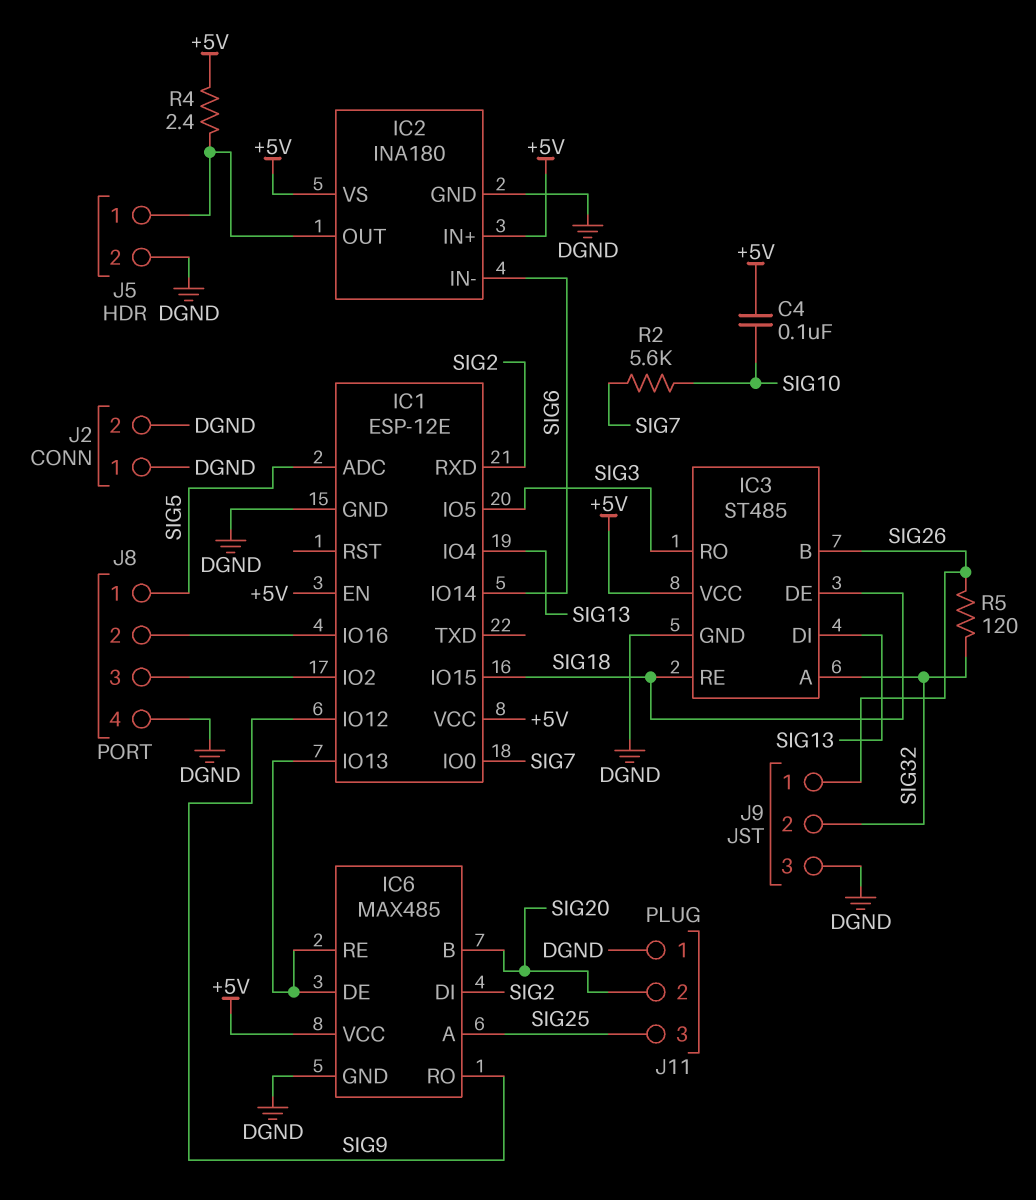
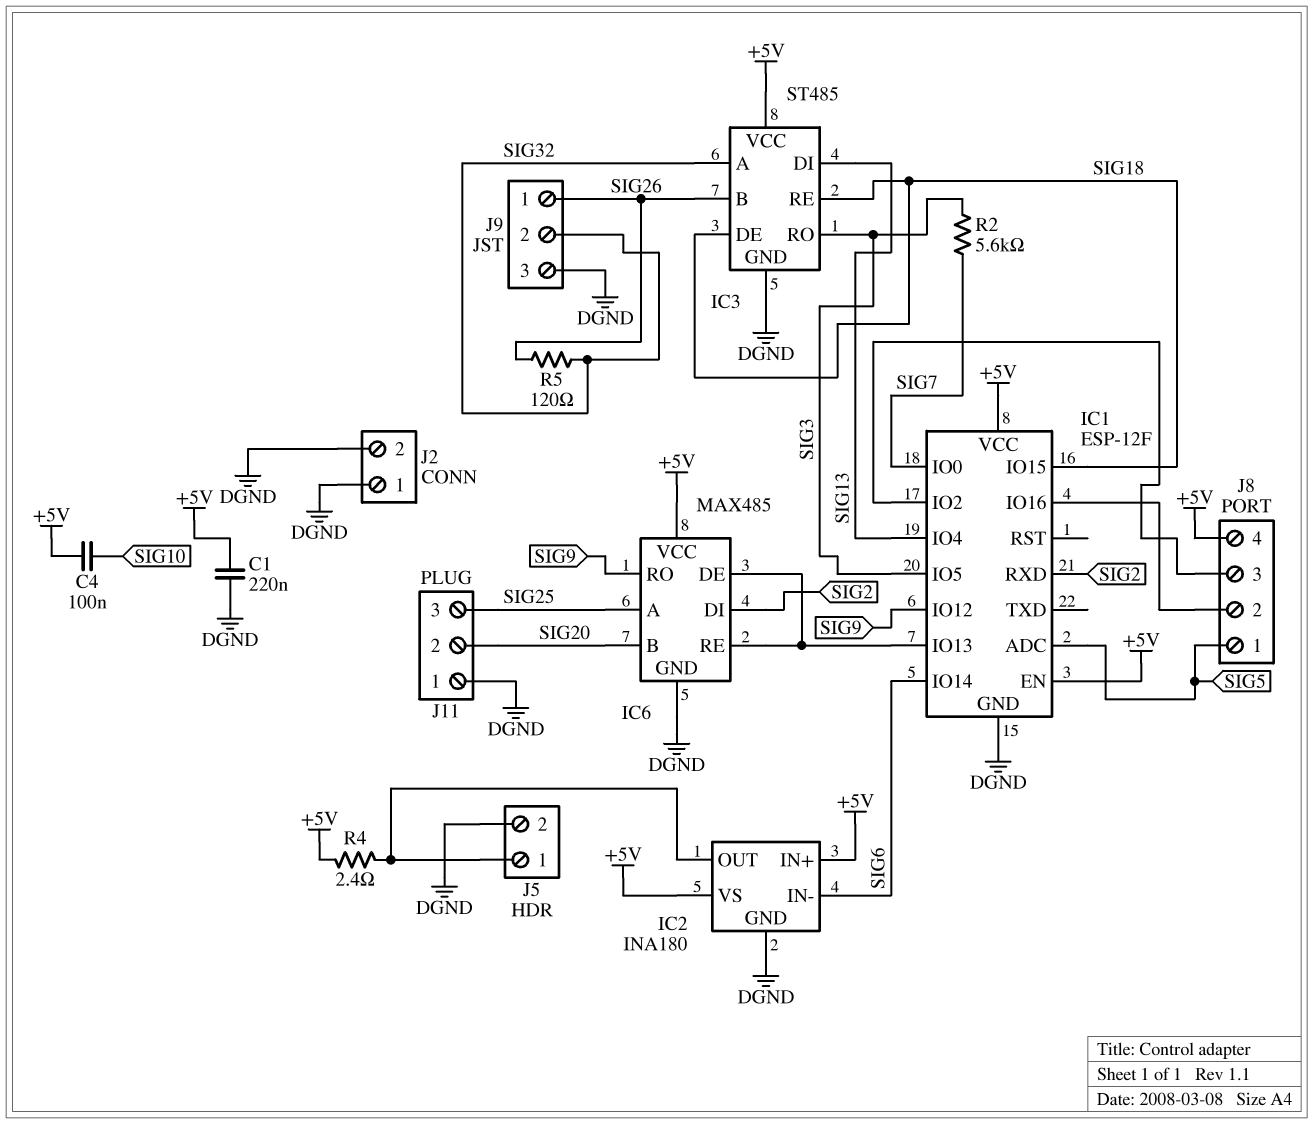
C1: none -> 220nF (+5V, DGND)
IC1: ESP-12E -> ESP-12F
J8 pin 4: DGND -> +5V
R2: 5.6k (SIG7, SIG10) -> 5.6k (SIG3, SIG7)

